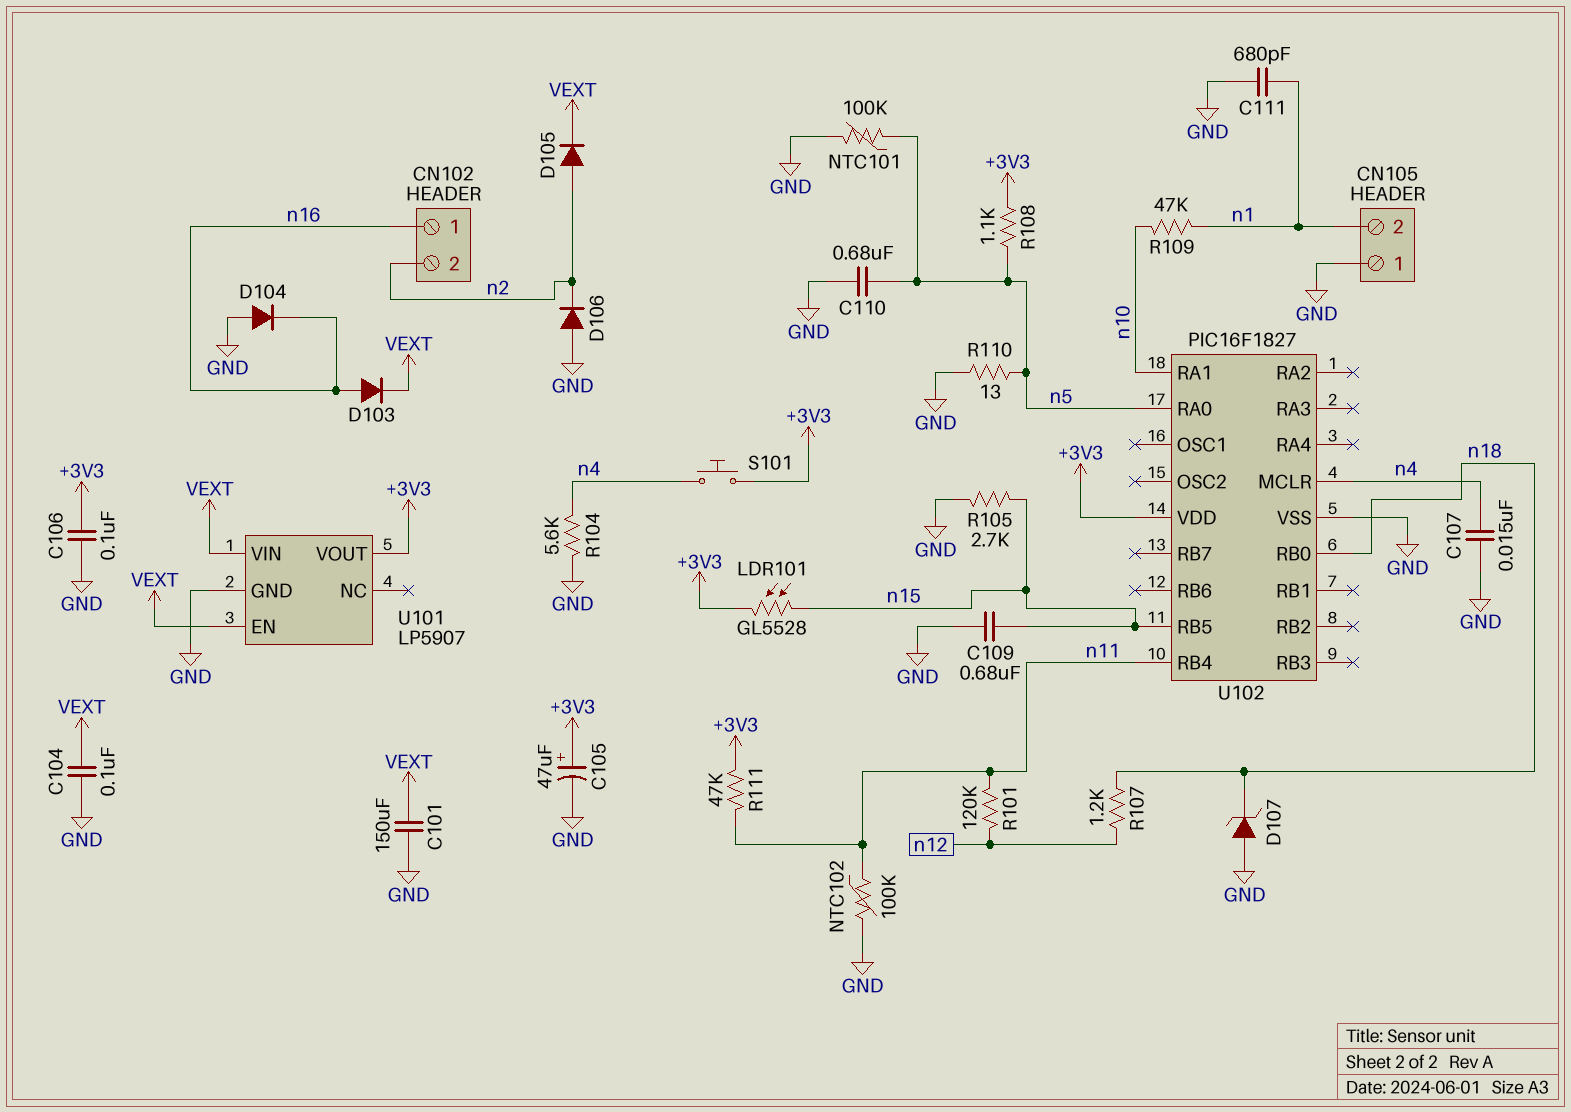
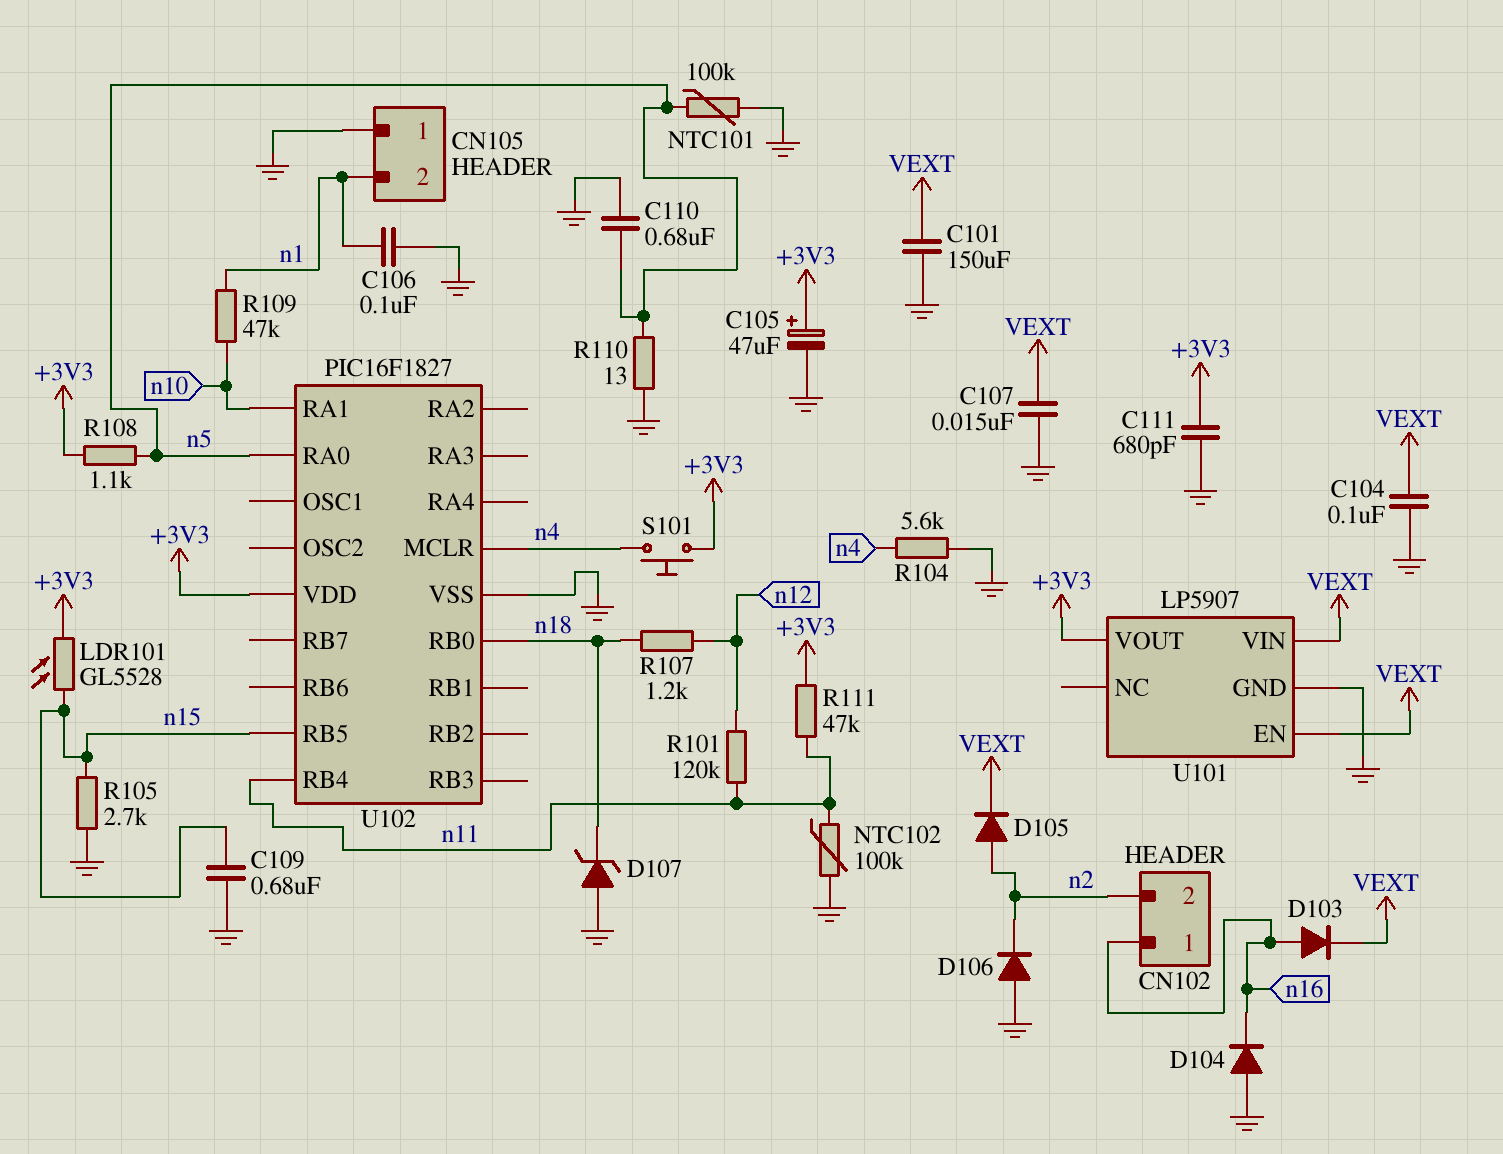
C106: 100nF (+3V3, GND) -> 100nF (GND, n1)
C107: 15nF (GND, n4) -> 15nF (GND, VEXT)
C111: 680pF (GND, n1) -> 680pF (+3V3, GND)

